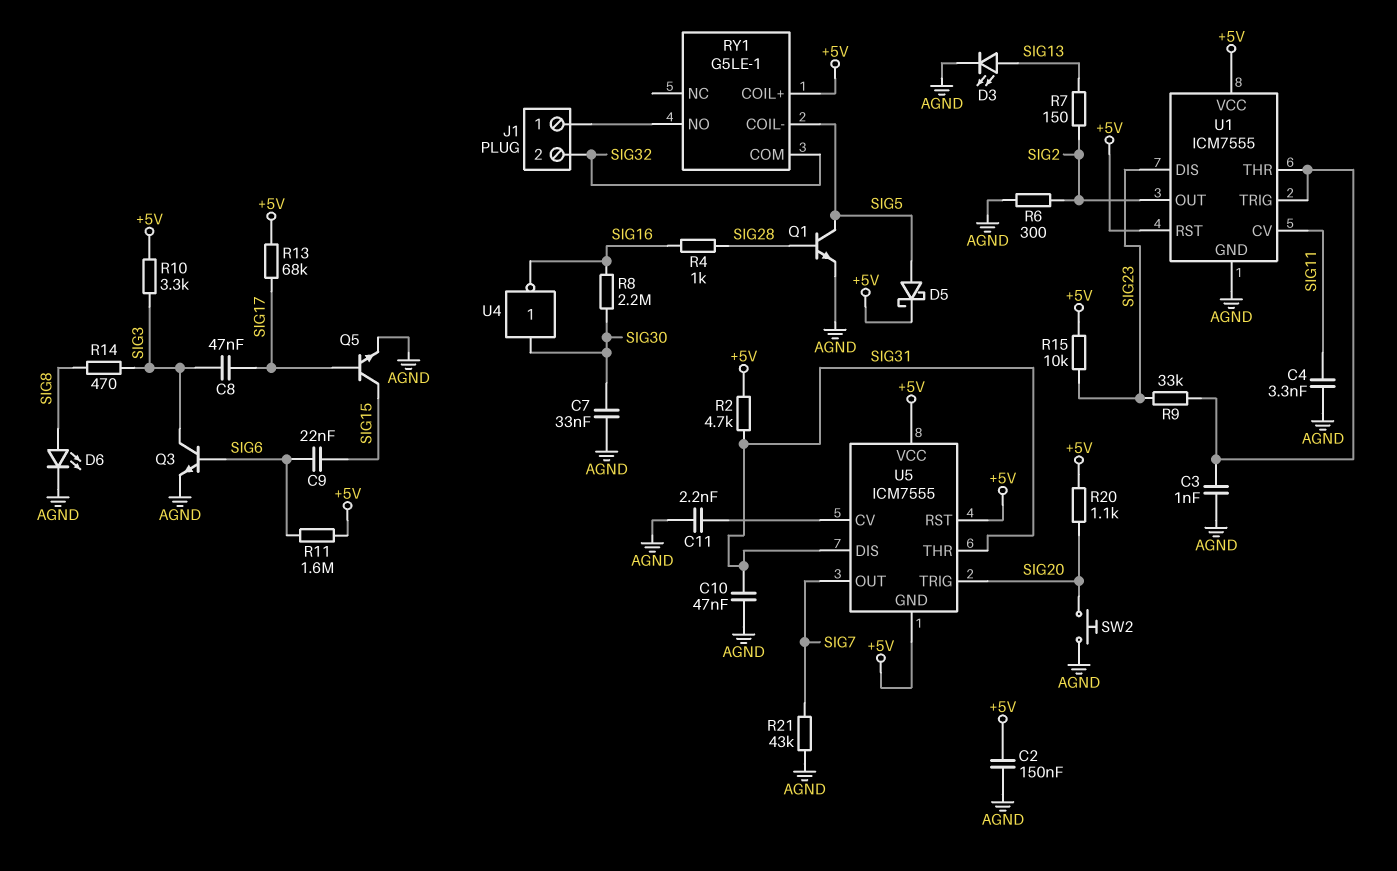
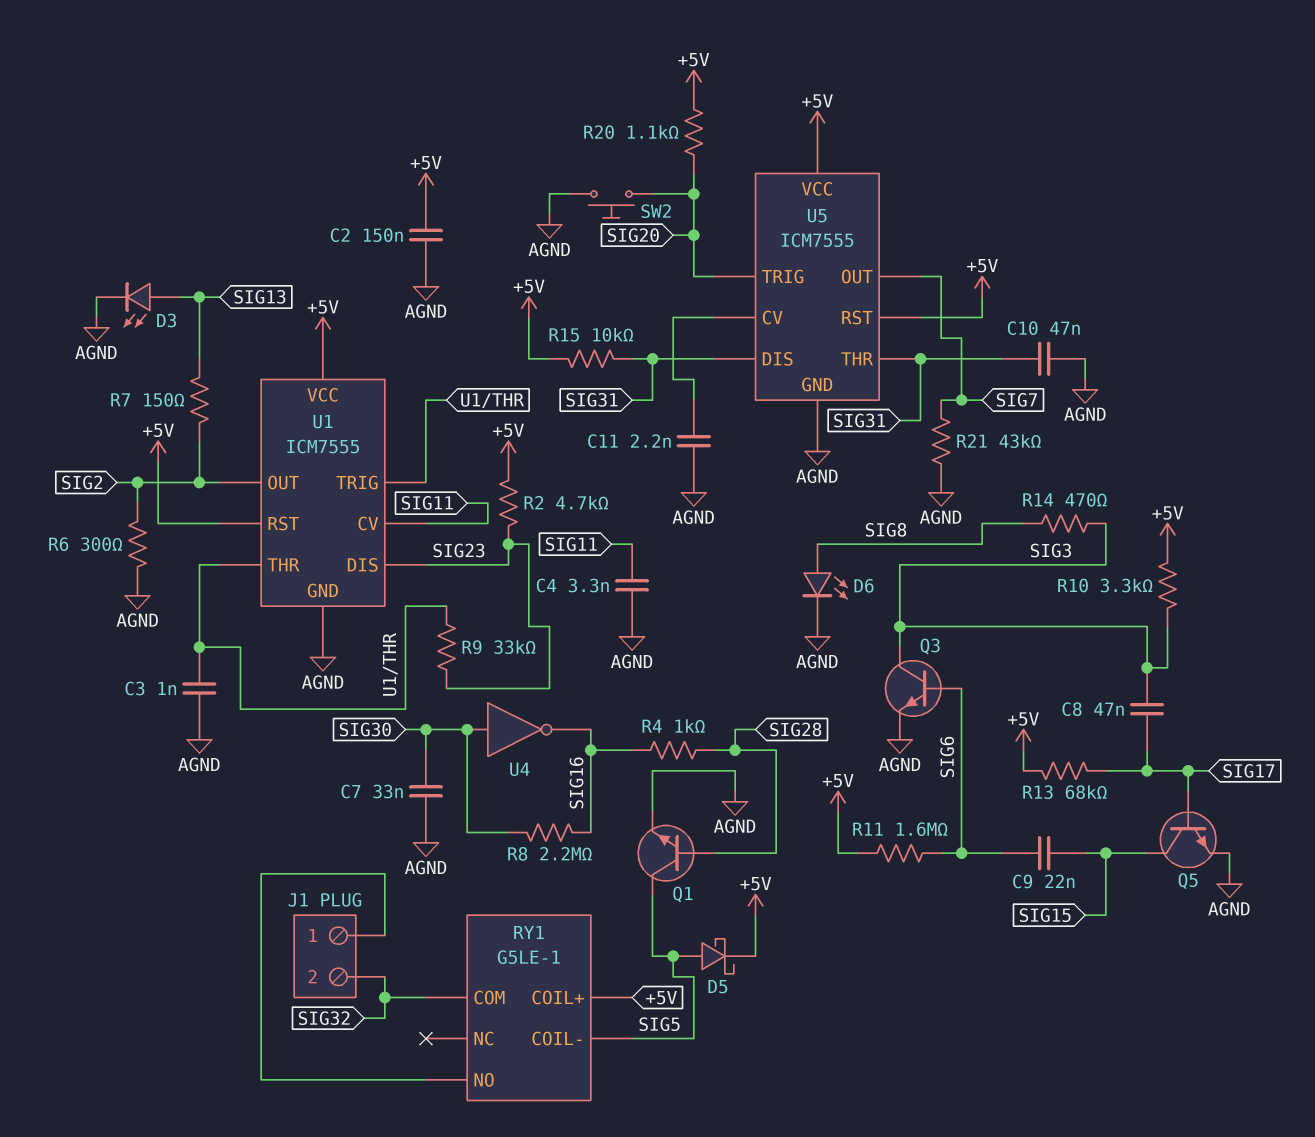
R2: 4.7k (+5V, SIG31) -> 4.7k (+5V, SIG23)
R15: 10k (+5V, SIG23) -> 10k (+5V, SIG31)
U5 pin GND: +5V -> AGND

